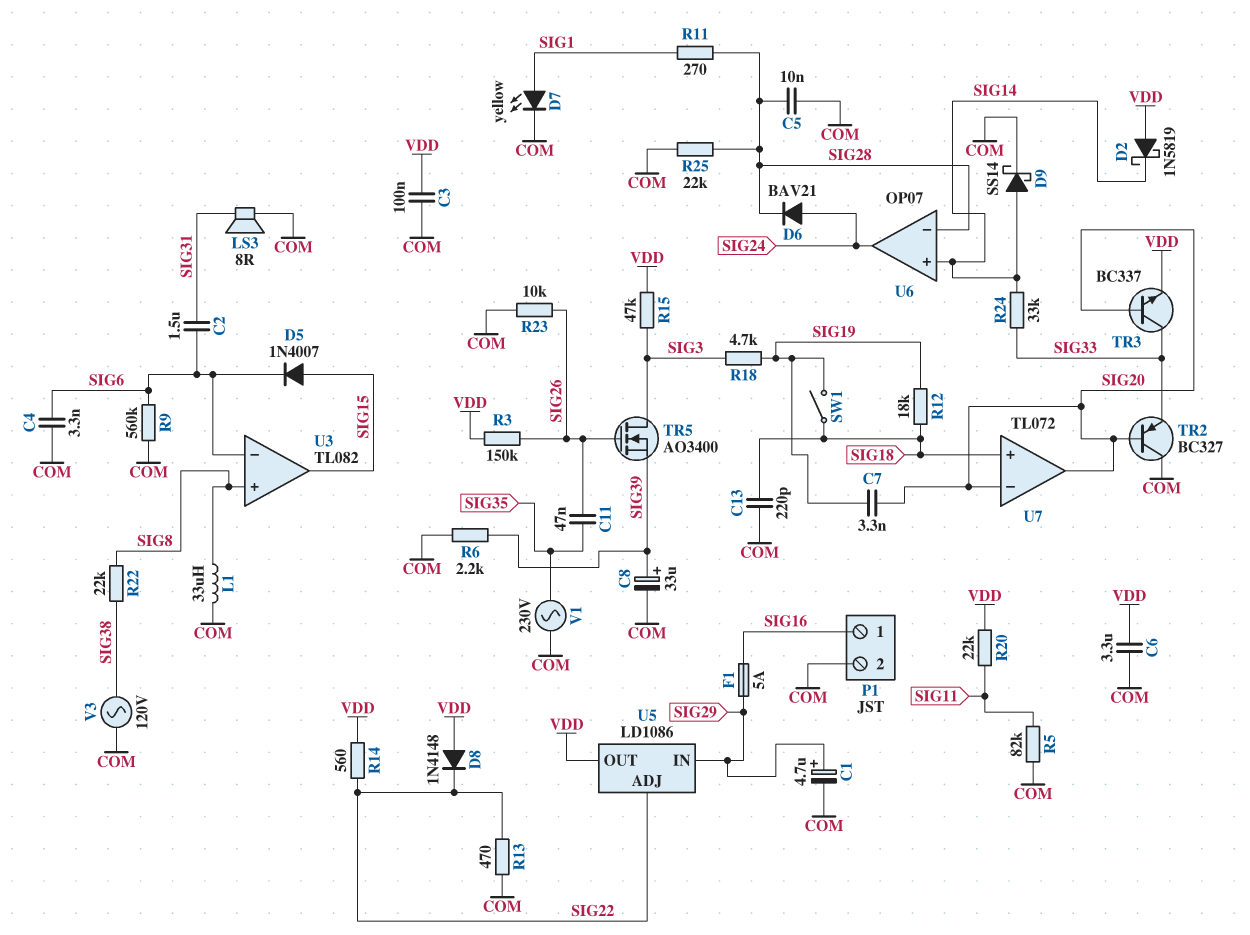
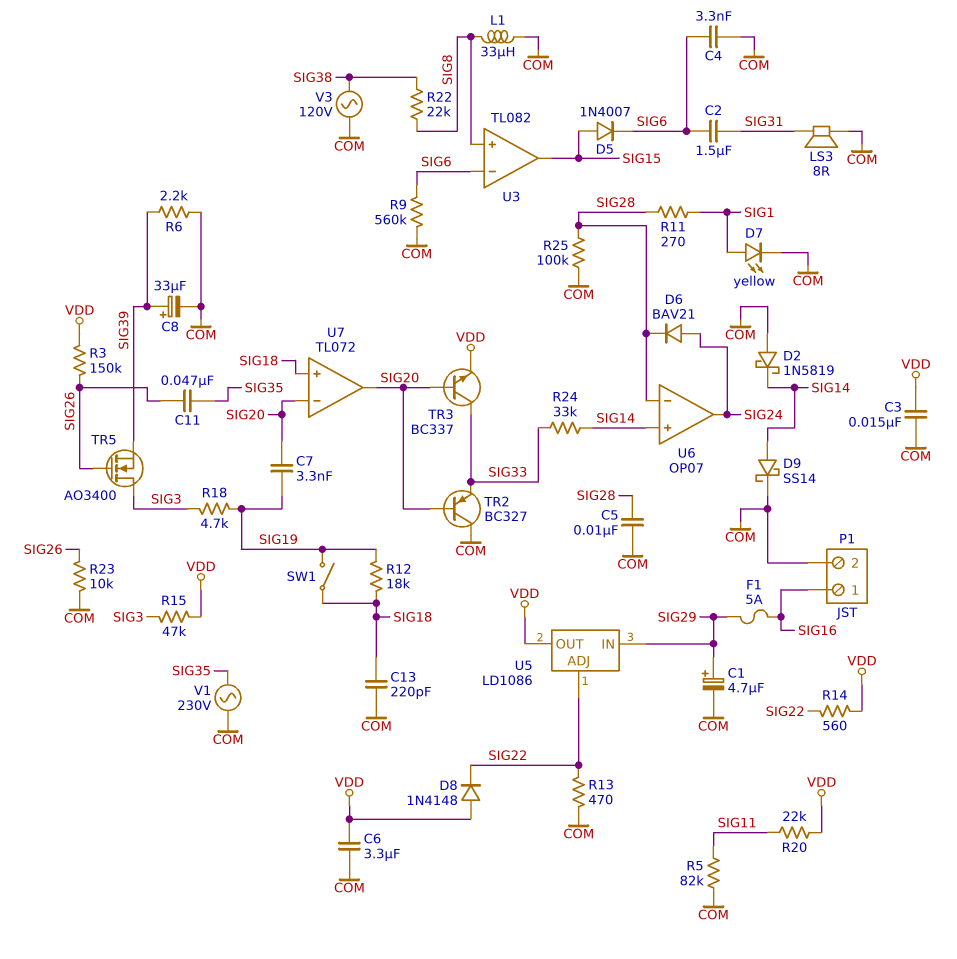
C3: 100nF (COM, VDD) -> 15nF (COM, VDD)
D2: schottky 1N5819 (A VDD, K SIG14) -> schottky 1N5819 (A COM, K SIG14)
R25: 22k (COM, SIG28) -> 100k (COM, SIG28)

